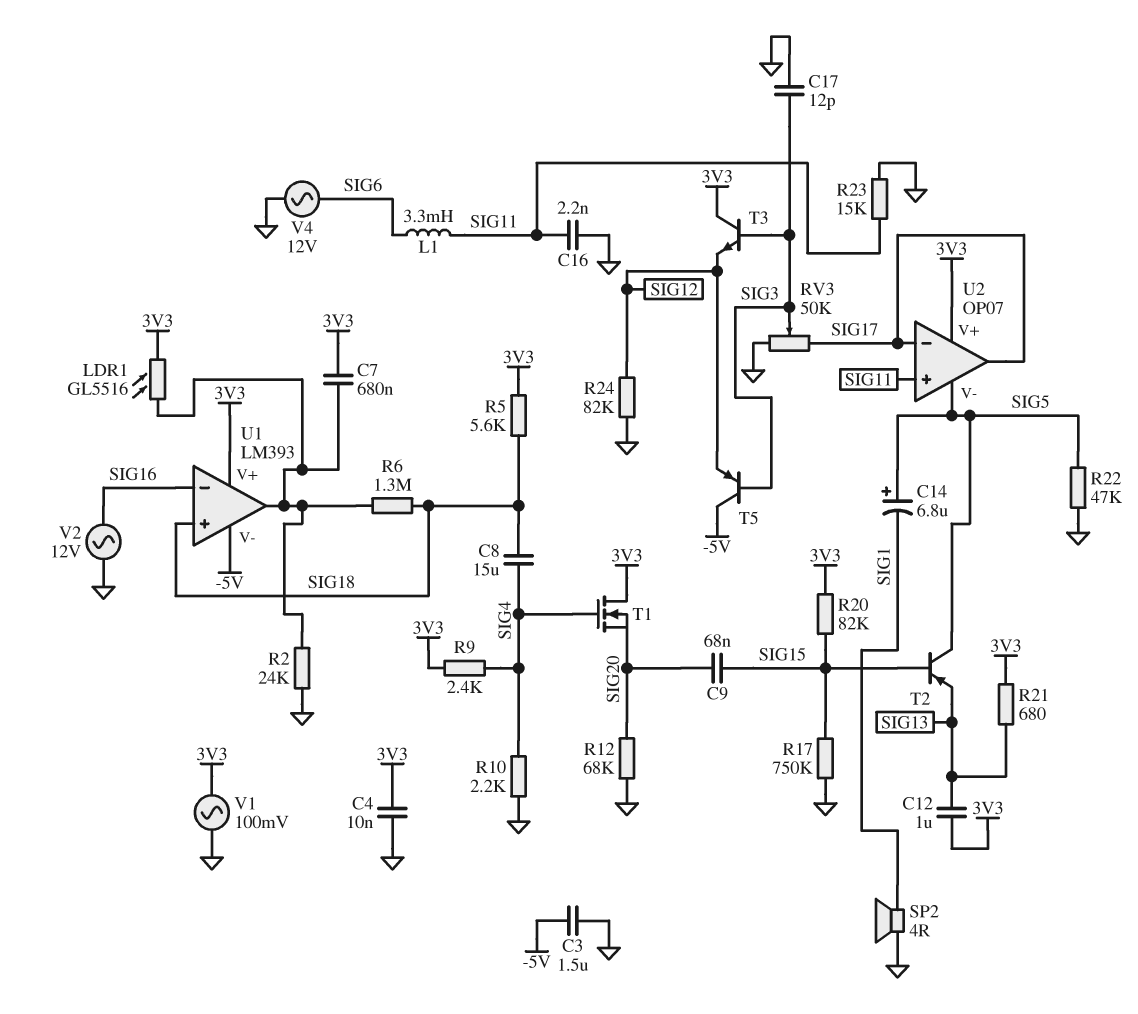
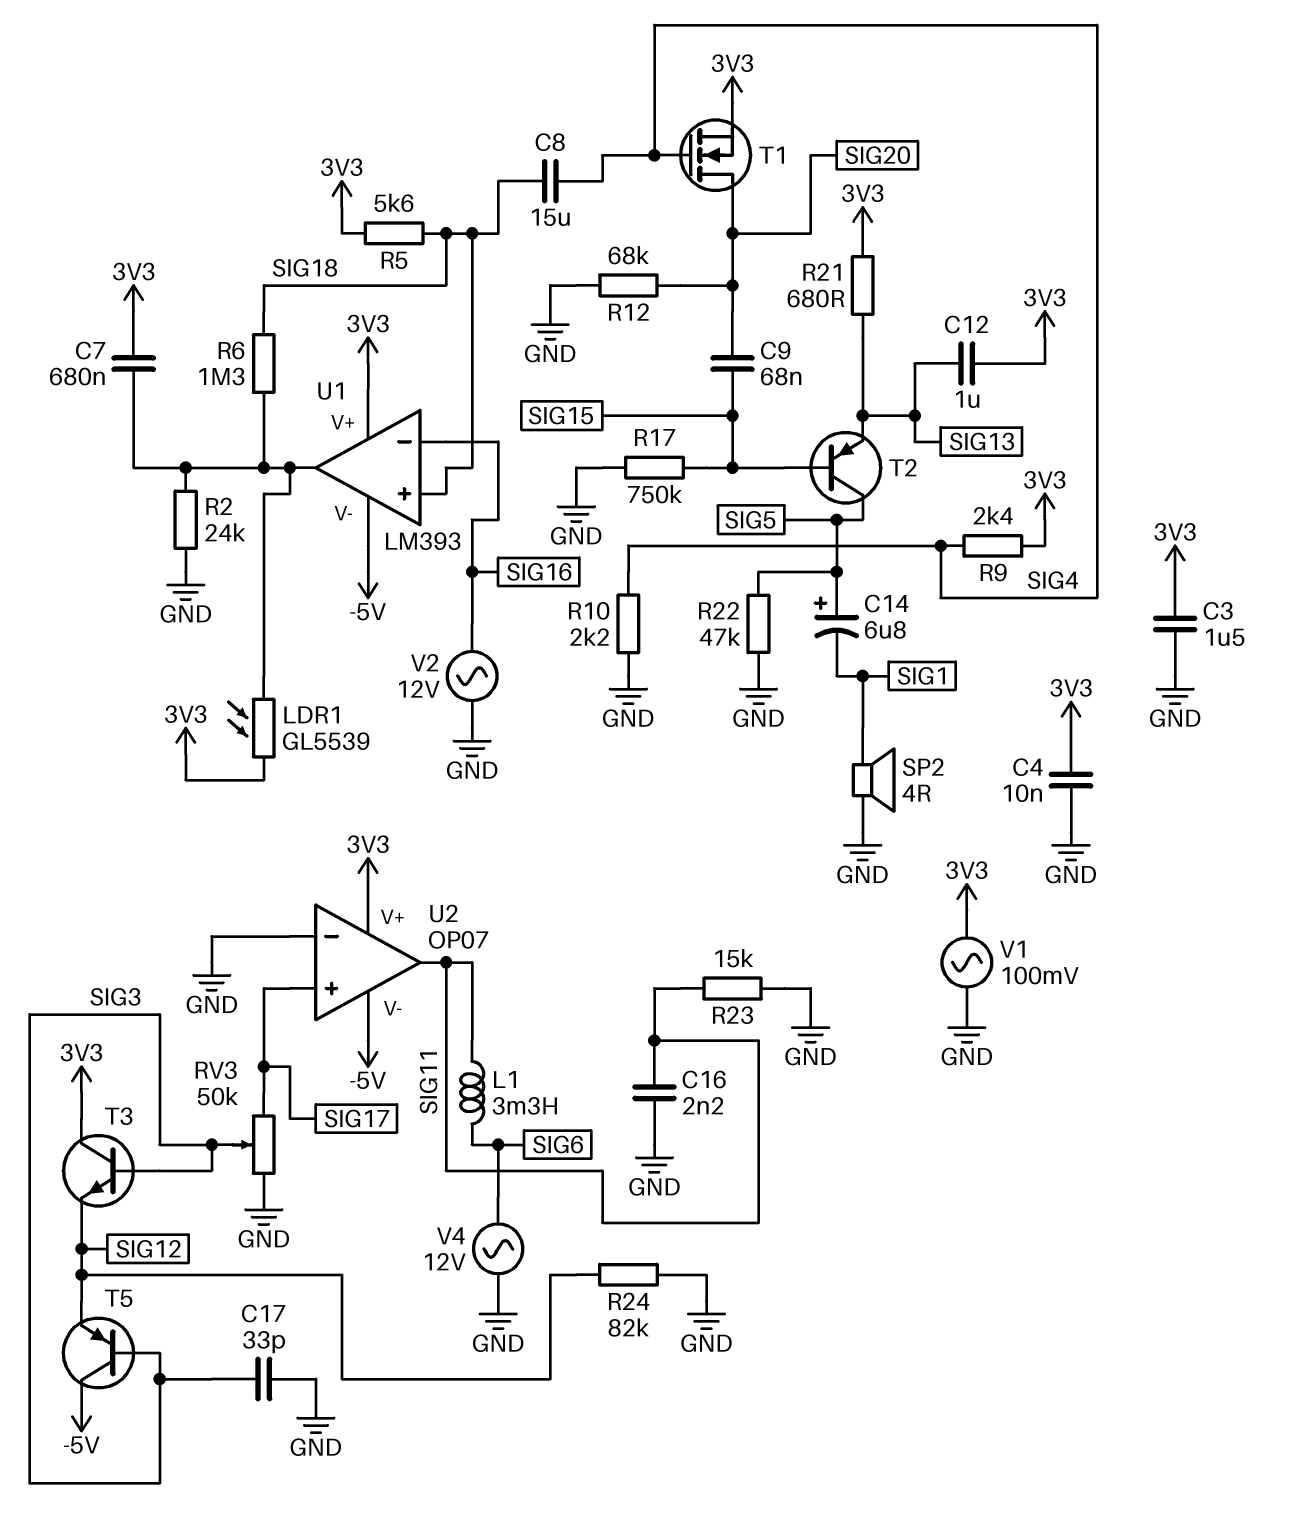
C3: 1.5uF (-5V, GND) -> 1.5uF (3V3, GND)
C17: 12pF (GND, SIG3) -> 33pF (GND, SIG3)
LDR1: GL5516 (3V3, U1/out) -> GL5539 (3V3, U1/out)
R20: 82k (3V3, SIG15) -> none
T1: NMOS (G SIG4, D 3V3, S SIG20) -> NMOS (G SIG4, D SIG20, S 3V3)
U2 pin V-: SIG5 -> -5V
U2 pin in+: SIG11 -> SIG17
U2 pin in-: SIG17 -> GND
U2 pin out: SIG17 -> SIG11

